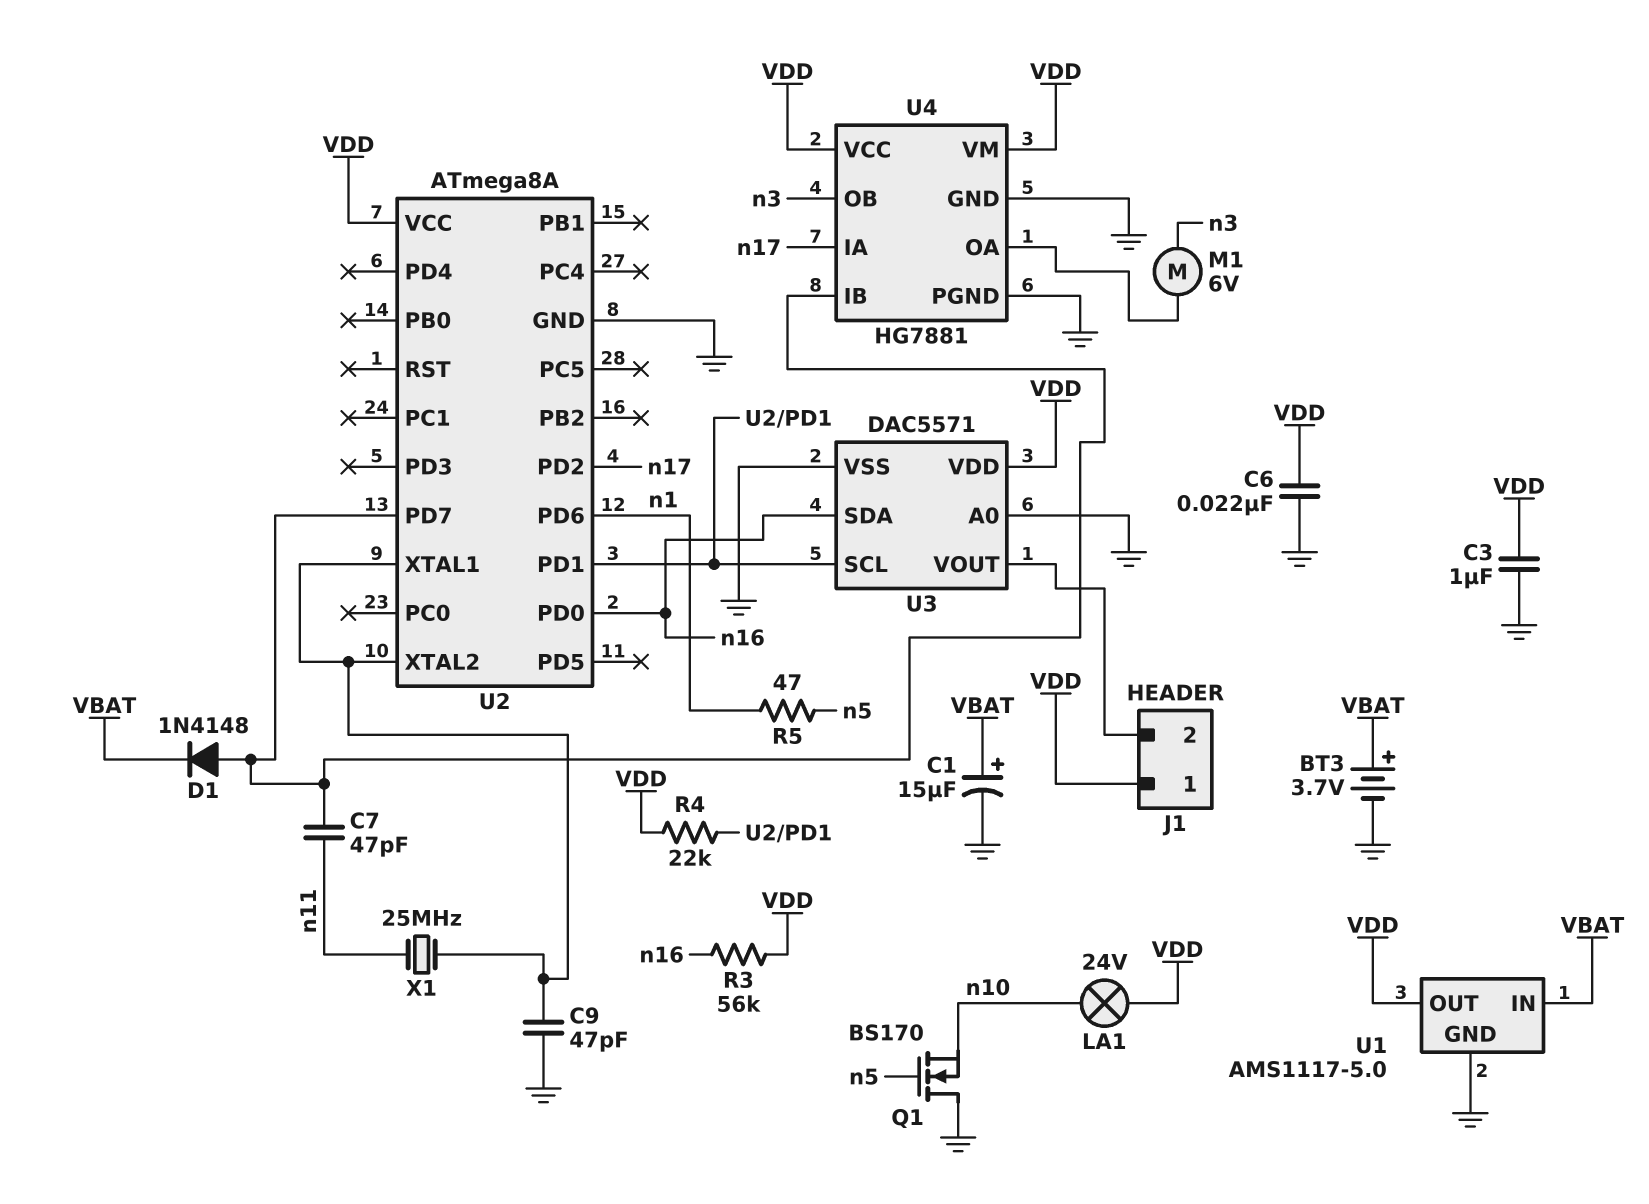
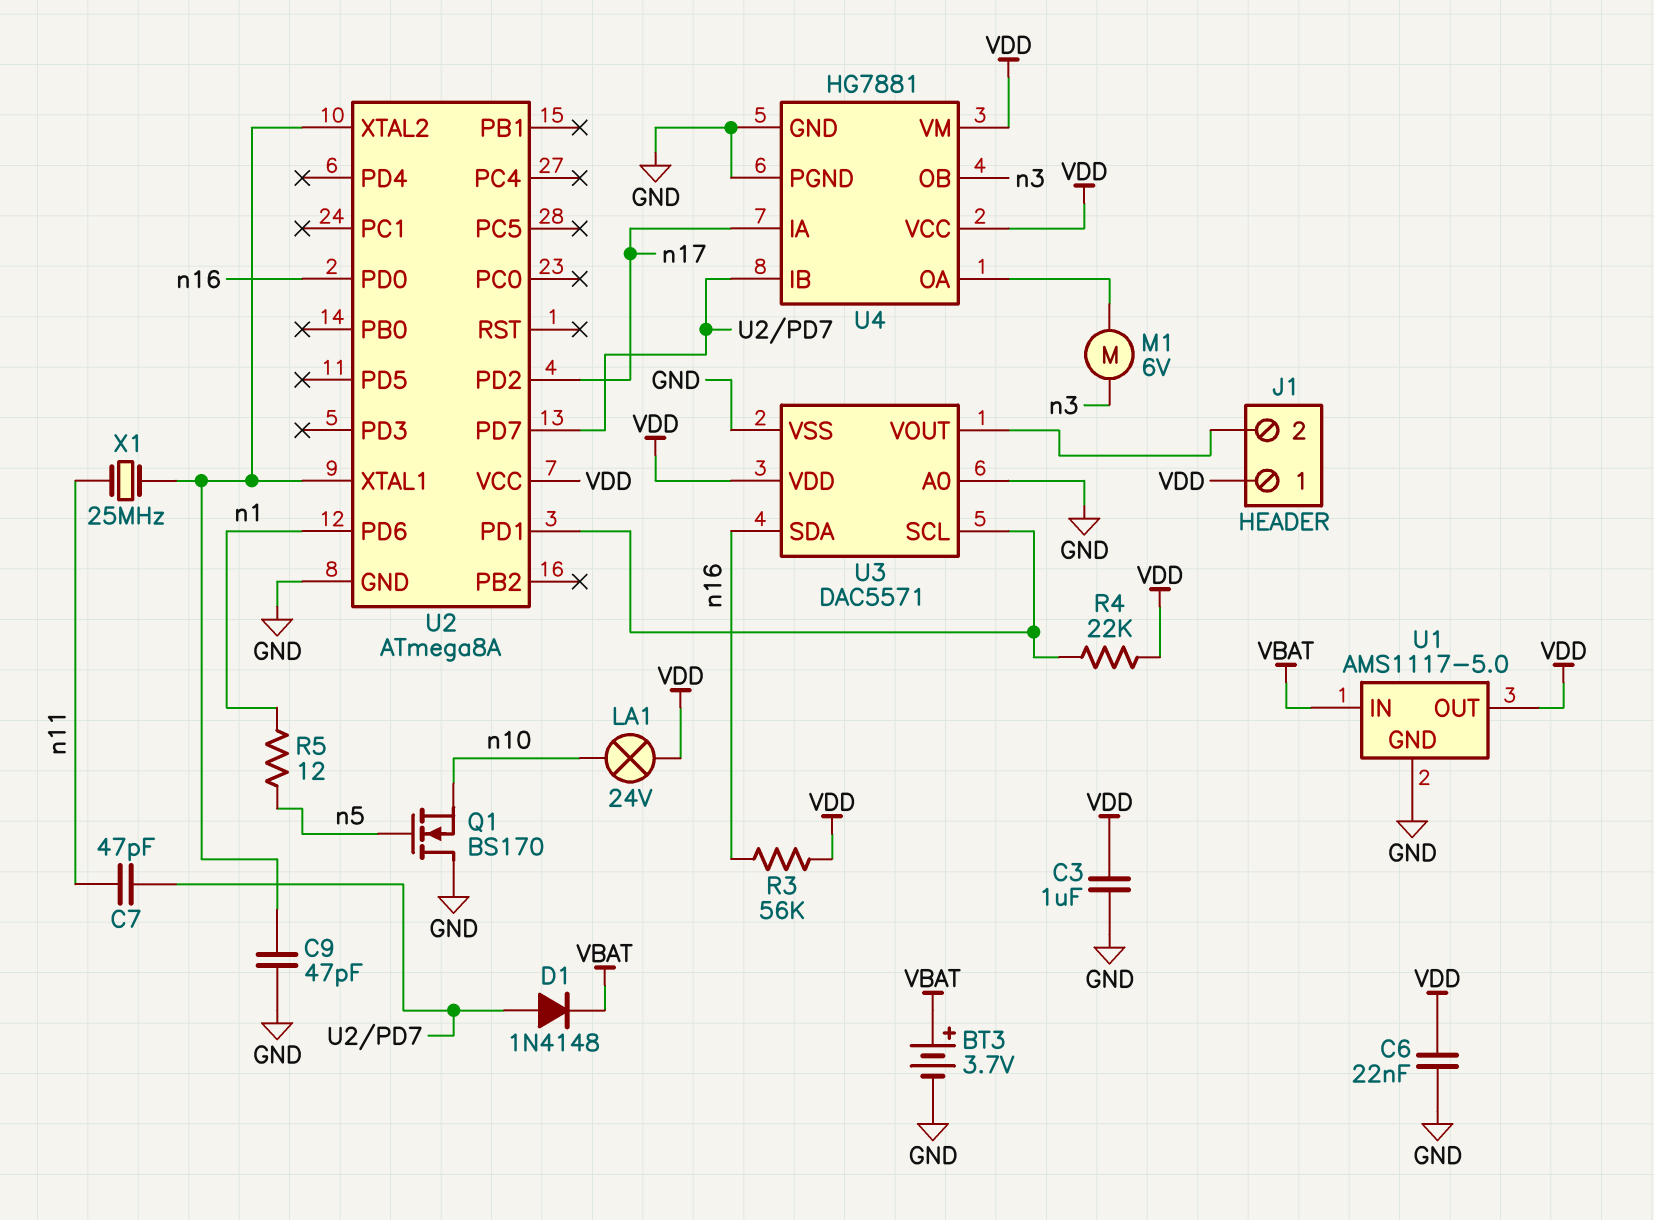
C1: 15uF (plus VBAT, minus GND) -> none
R5: 47 (n1, n5) -> 12 (n1, n5)

